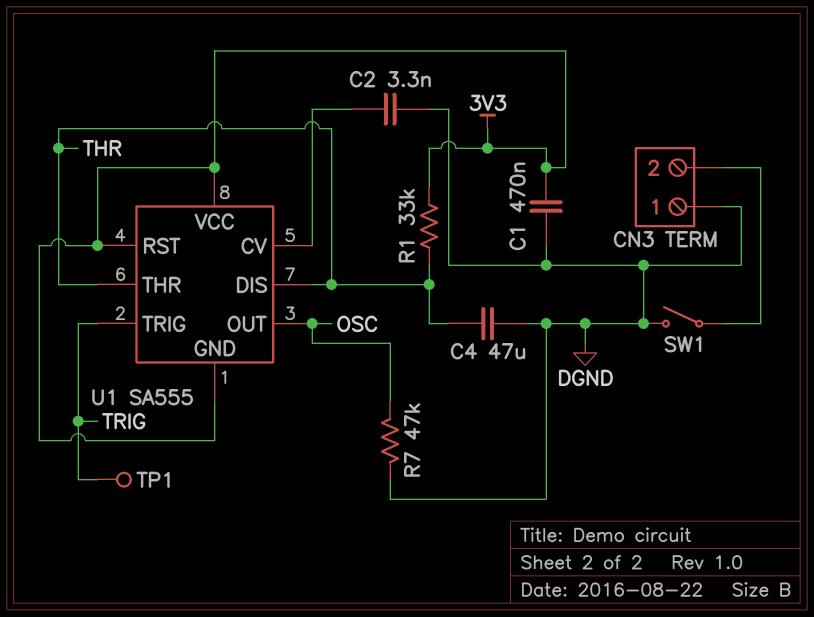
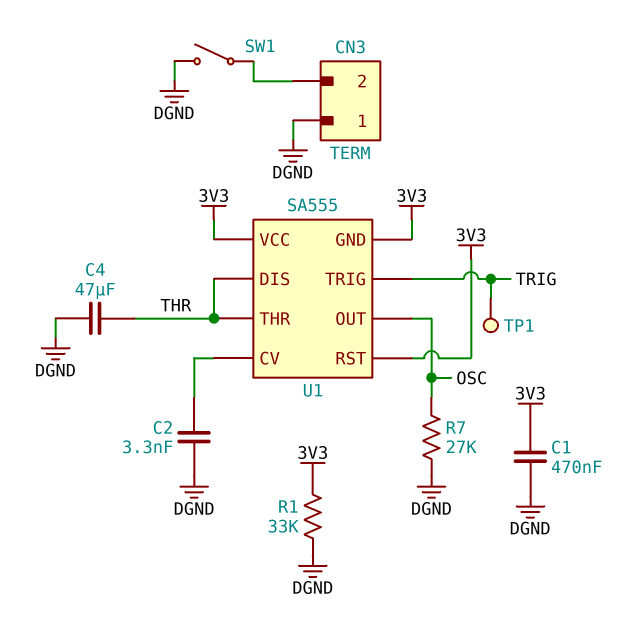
R1: 33k (3V3, THR) -> 33k (3V3, DGND)
R7: 47k (DGND, OSC) -> 27k (DGND, OSC)

